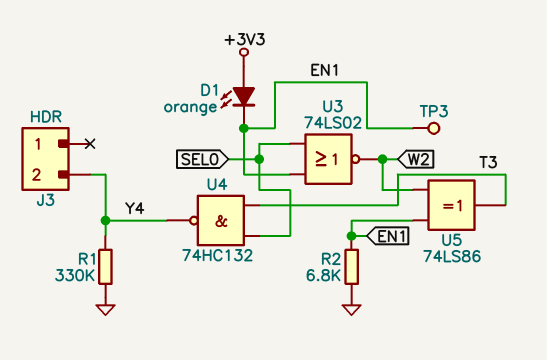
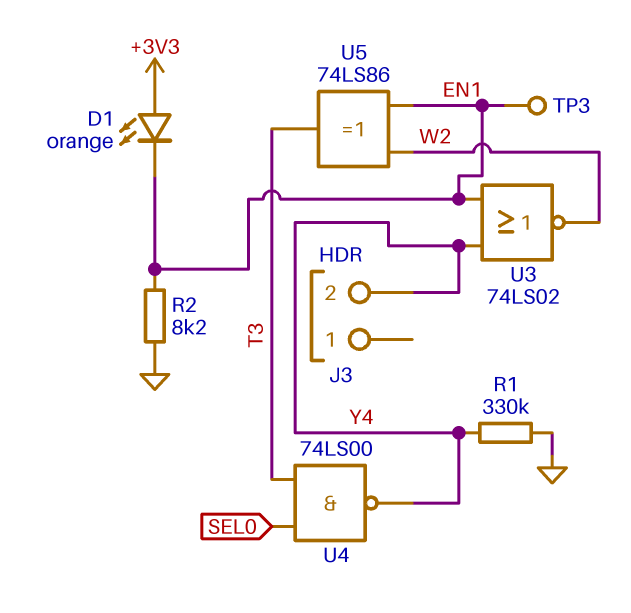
R2: 6.8k (EN1, GND) -> 8.2k (EN1, GND)
U3: NOR 74LS02 (in EN1, in SEL0, out W2) -> NOR 74LS02 (in EN1, in Y4, out W2)
U4: NAND 74HC132 (in SEL0, in T3, out Y4) -> NAND 74LS00 (in SEL0, in T3, out Y4)

